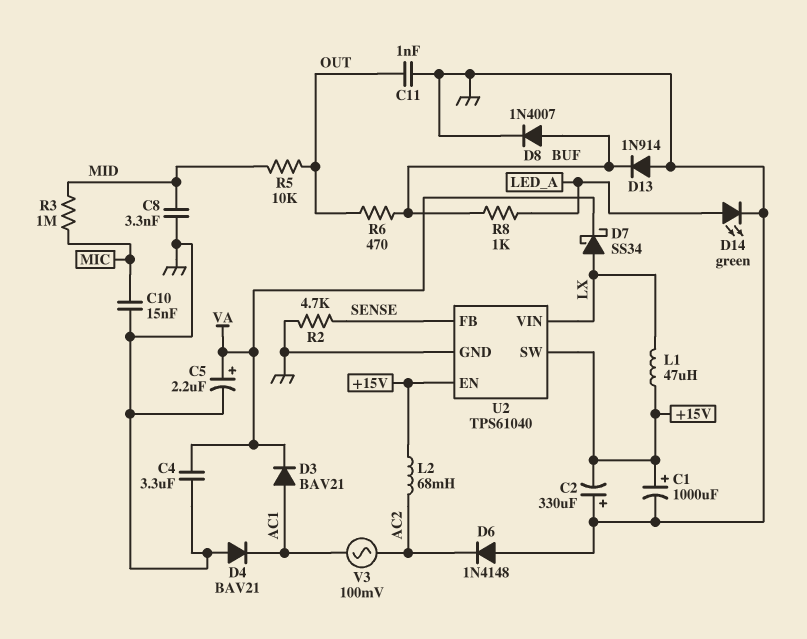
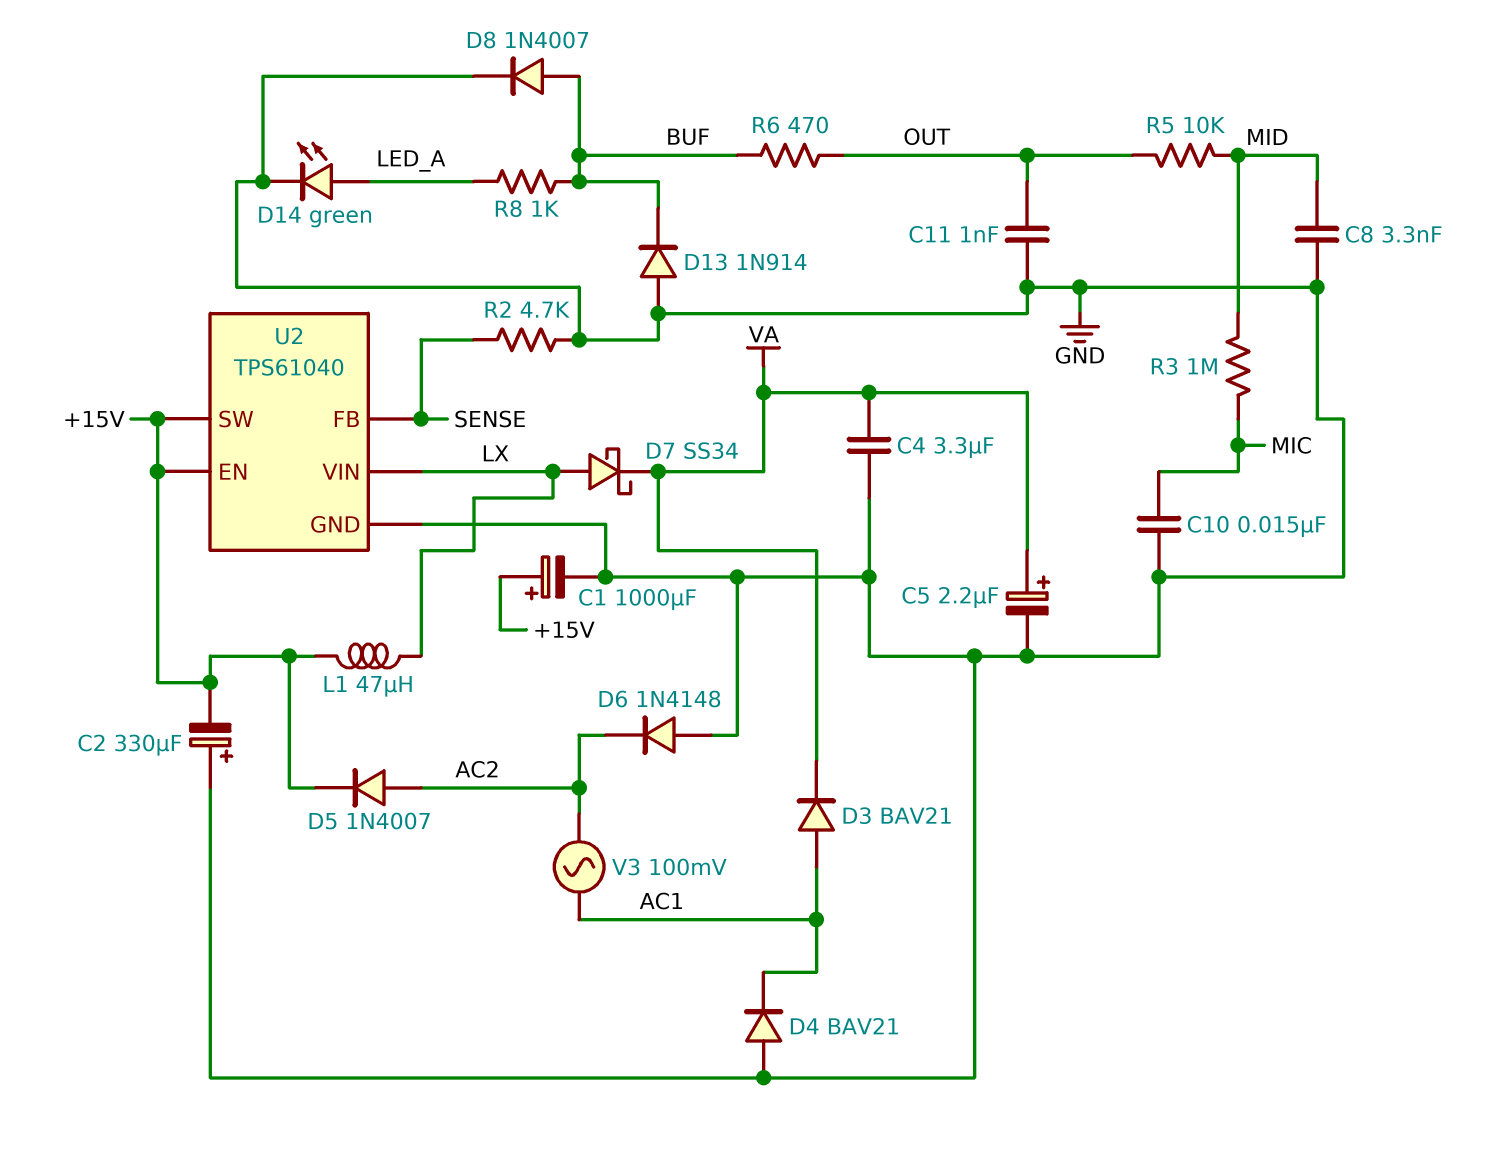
D5: none -> diode 1N4007 (A AC2, K +15V)
L2: 68mH (+15V, AC2) -> none

